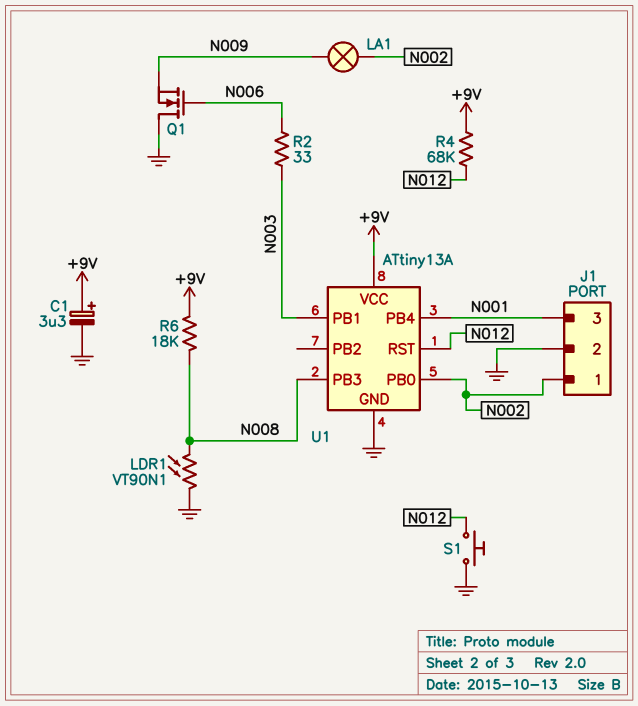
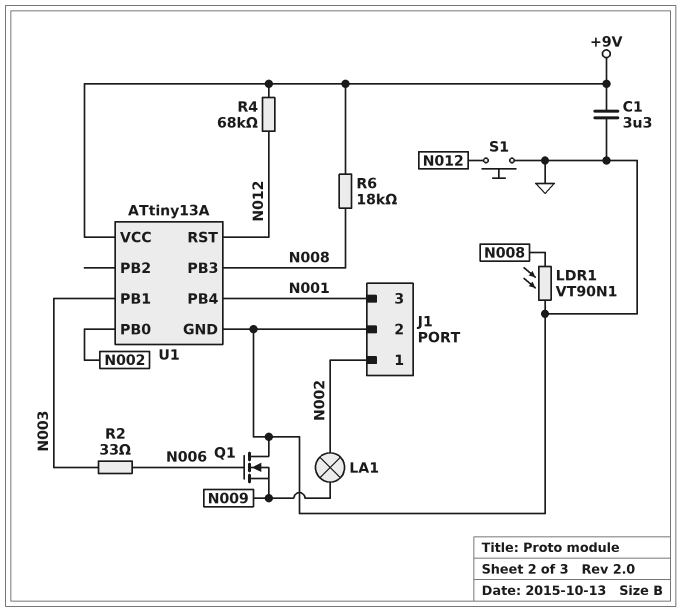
C1: 3.3uF (plus +9V, minus GND) -> 3.3uF (+9V, GND)

